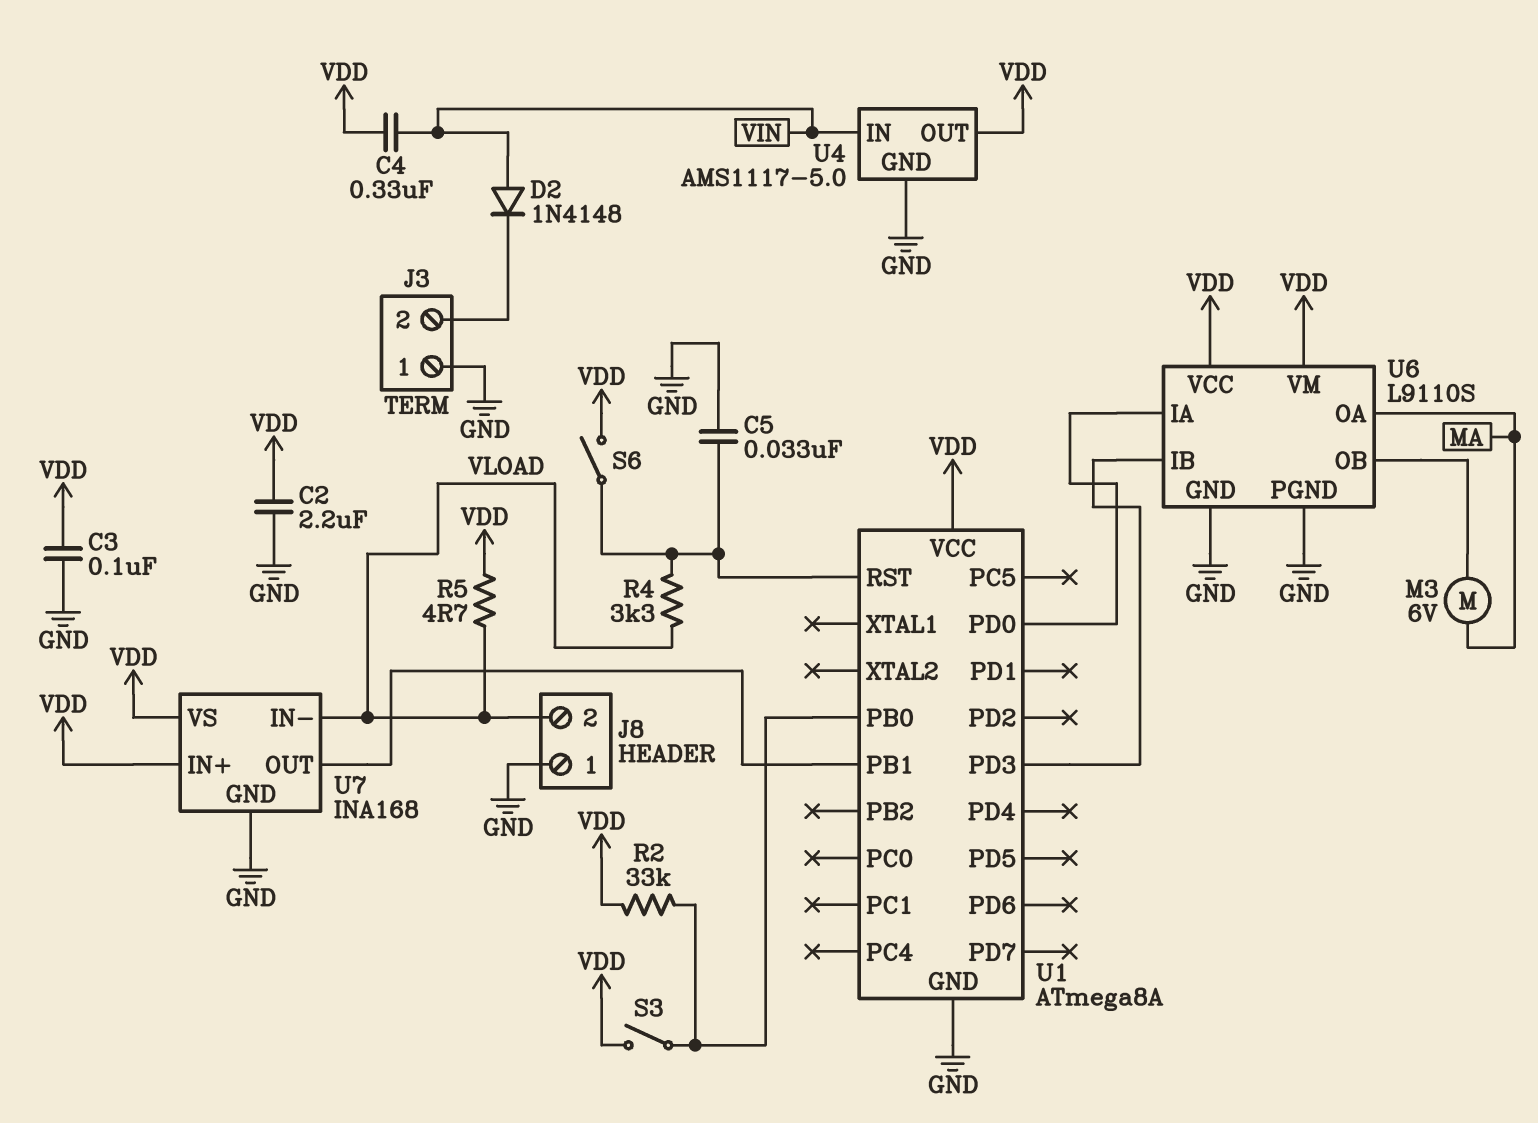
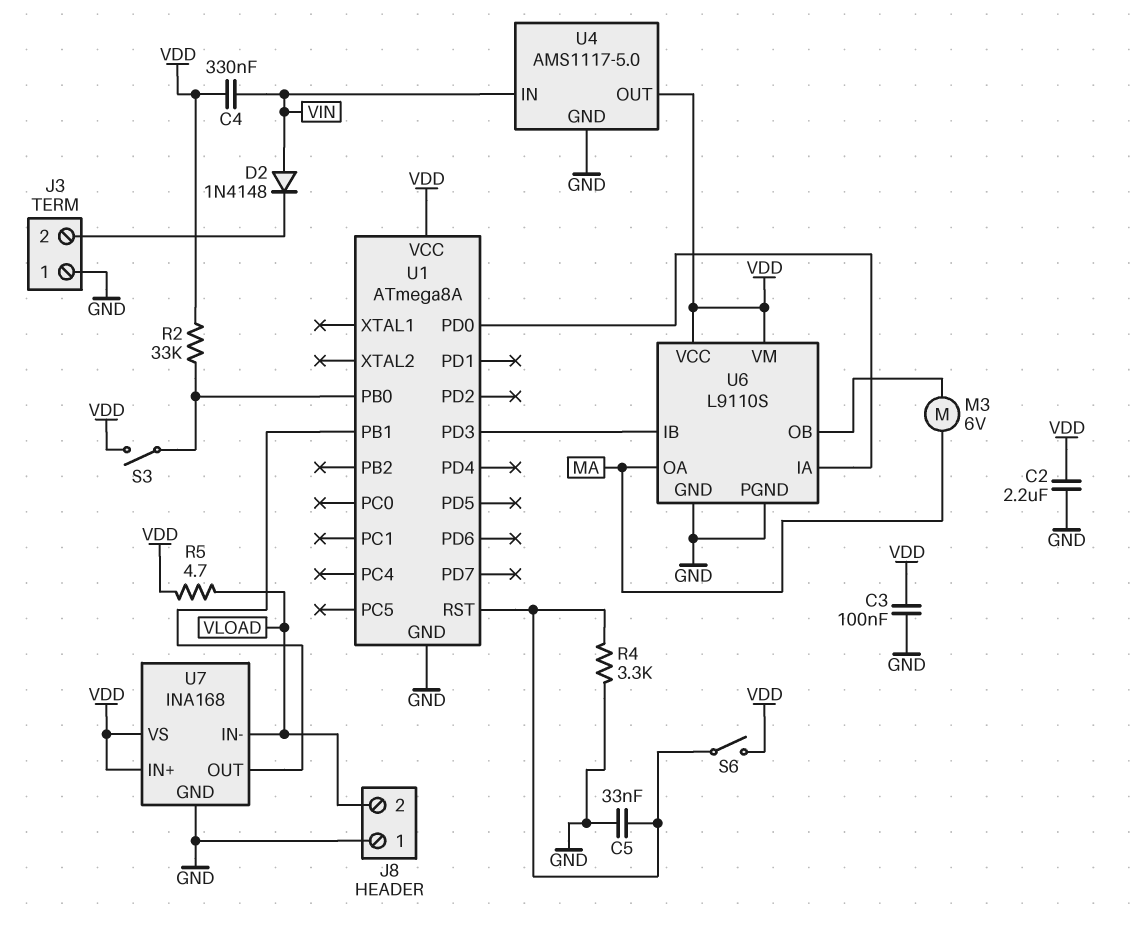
R4: 3.3k (U1/RST, VLOAD) -> 3.3k (GND, U1/RST)

